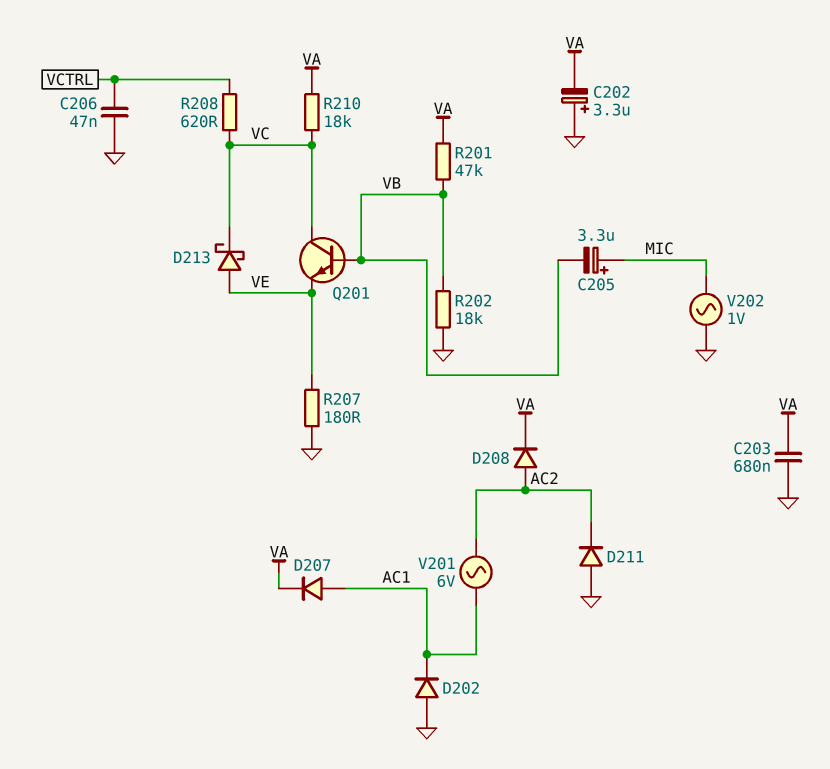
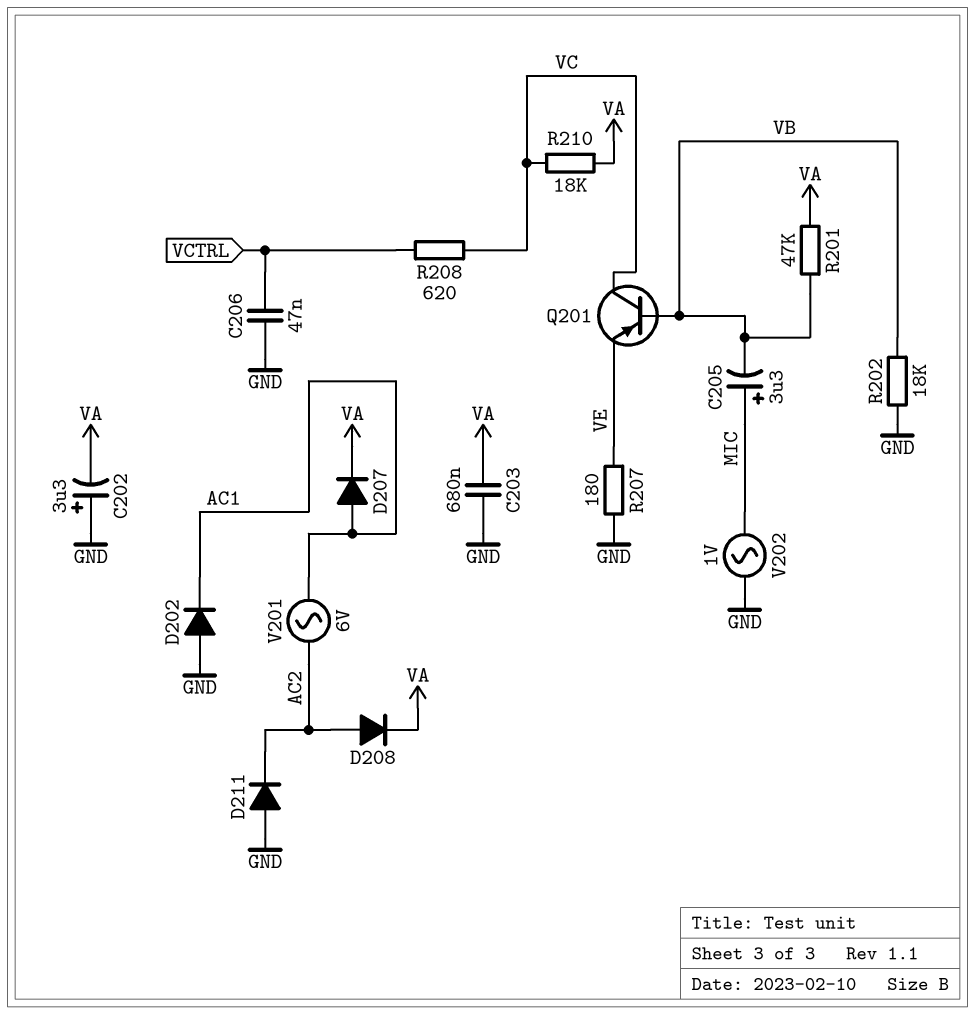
D213: schottky (A VE, K VC) -> none
Q201: NPN (B VB, C VC, E VE) -> PNP (B VB, C VC, E VE)

